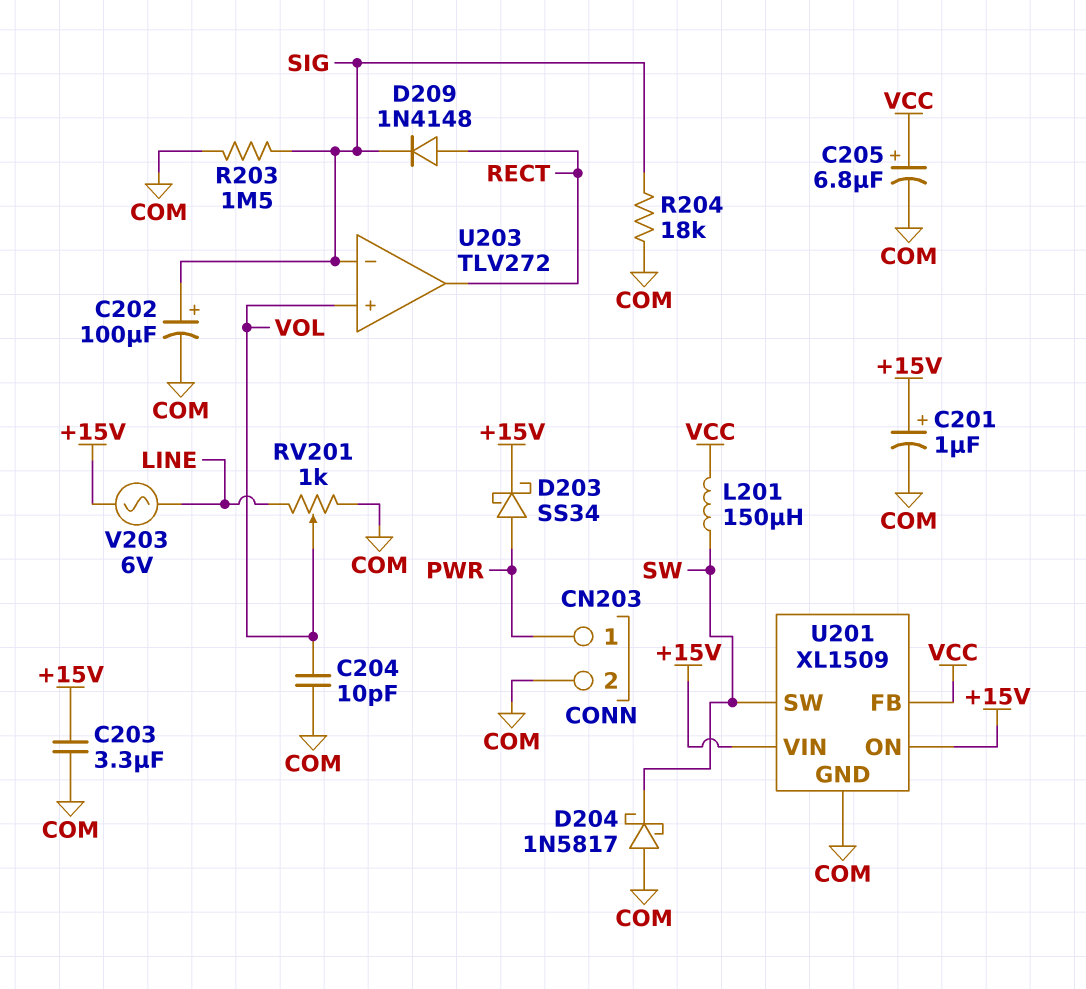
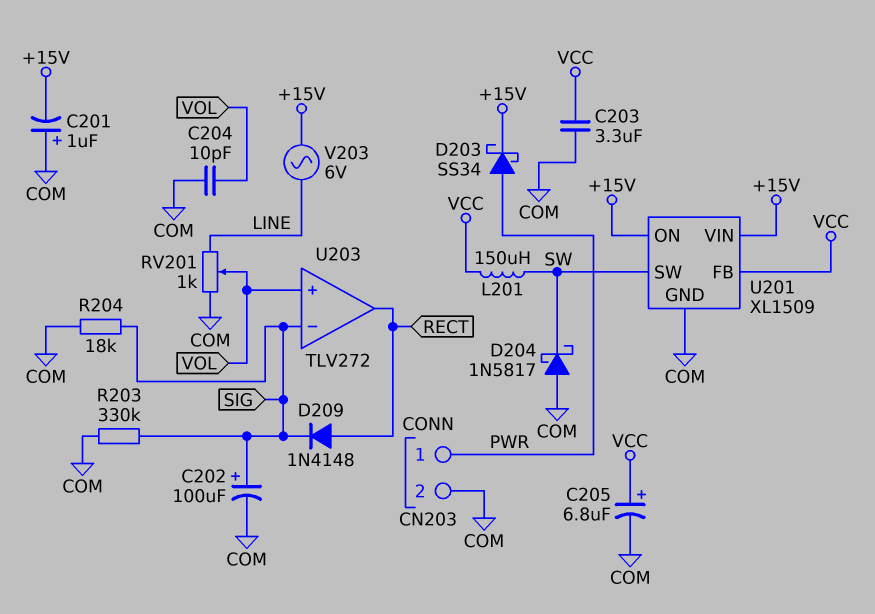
C201: 1uF (plus +15V, minus COM) -> 1uF (plus COM, minus +15V)
C203: 3.3uF (+15V, COM) -> 3.3uF (COM, VCC)
R203: 1.5M (COM, SIG) -> 330k (COM, SIG)

